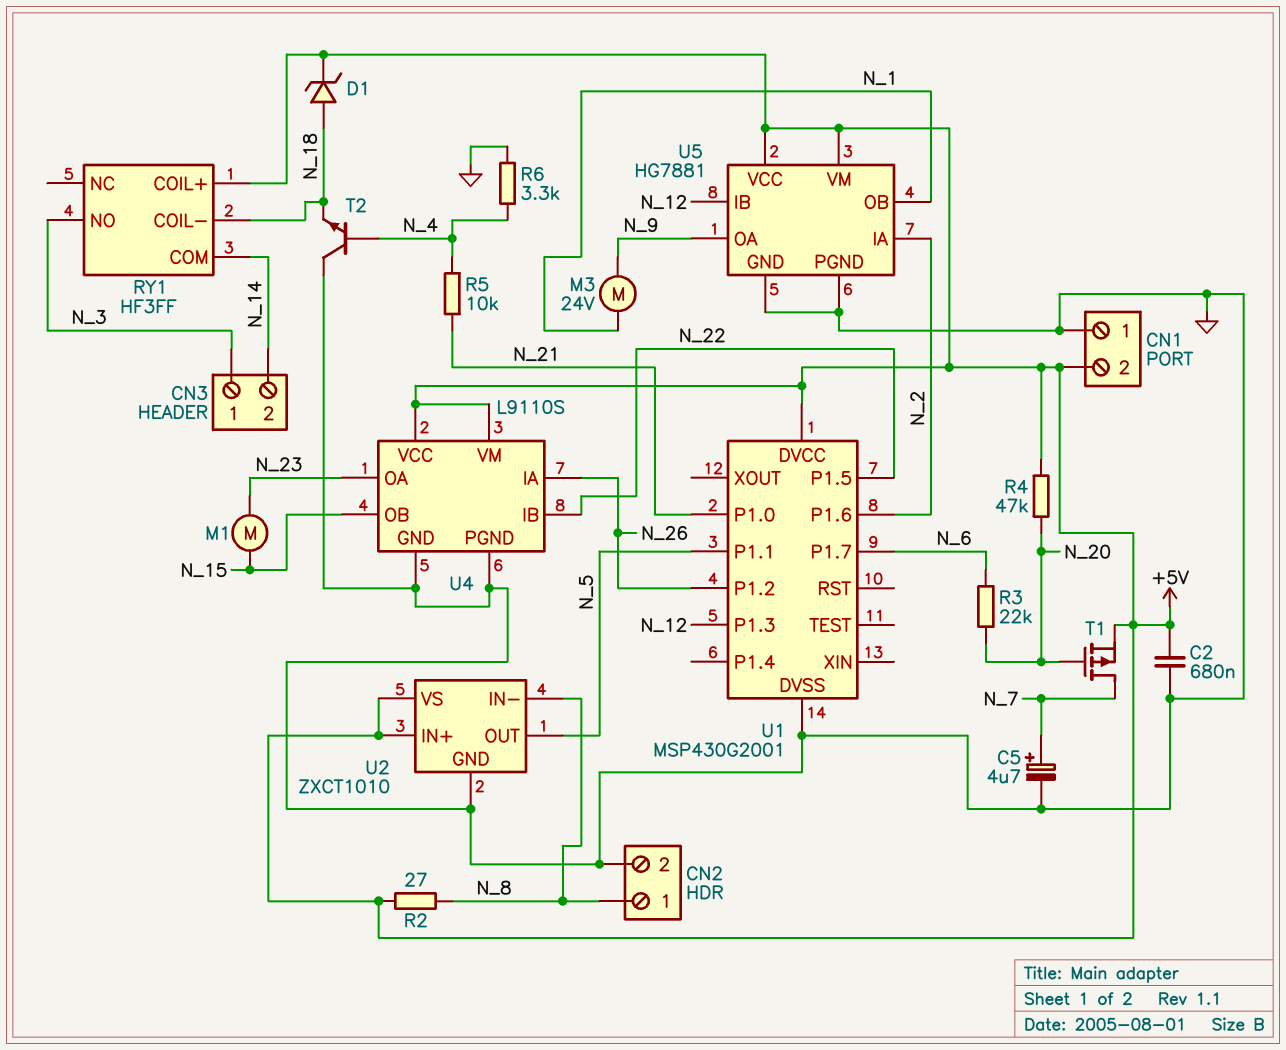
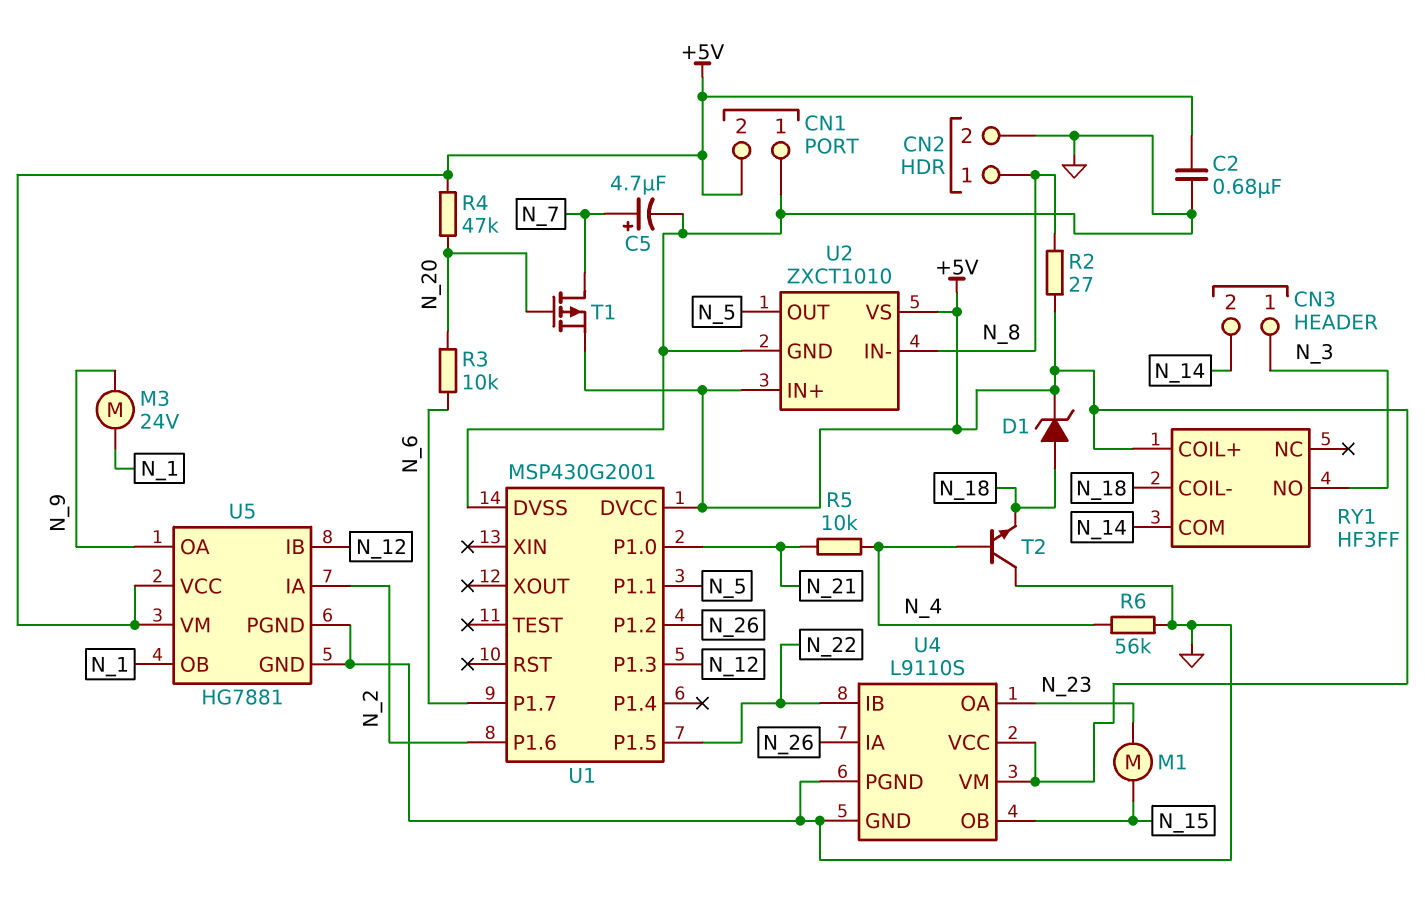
R3: 22k (N_6, N_20) -> 10k (N_6, N_20)
R6: 3.3k (GND, N_4) -> 56k (GND, N_4)

